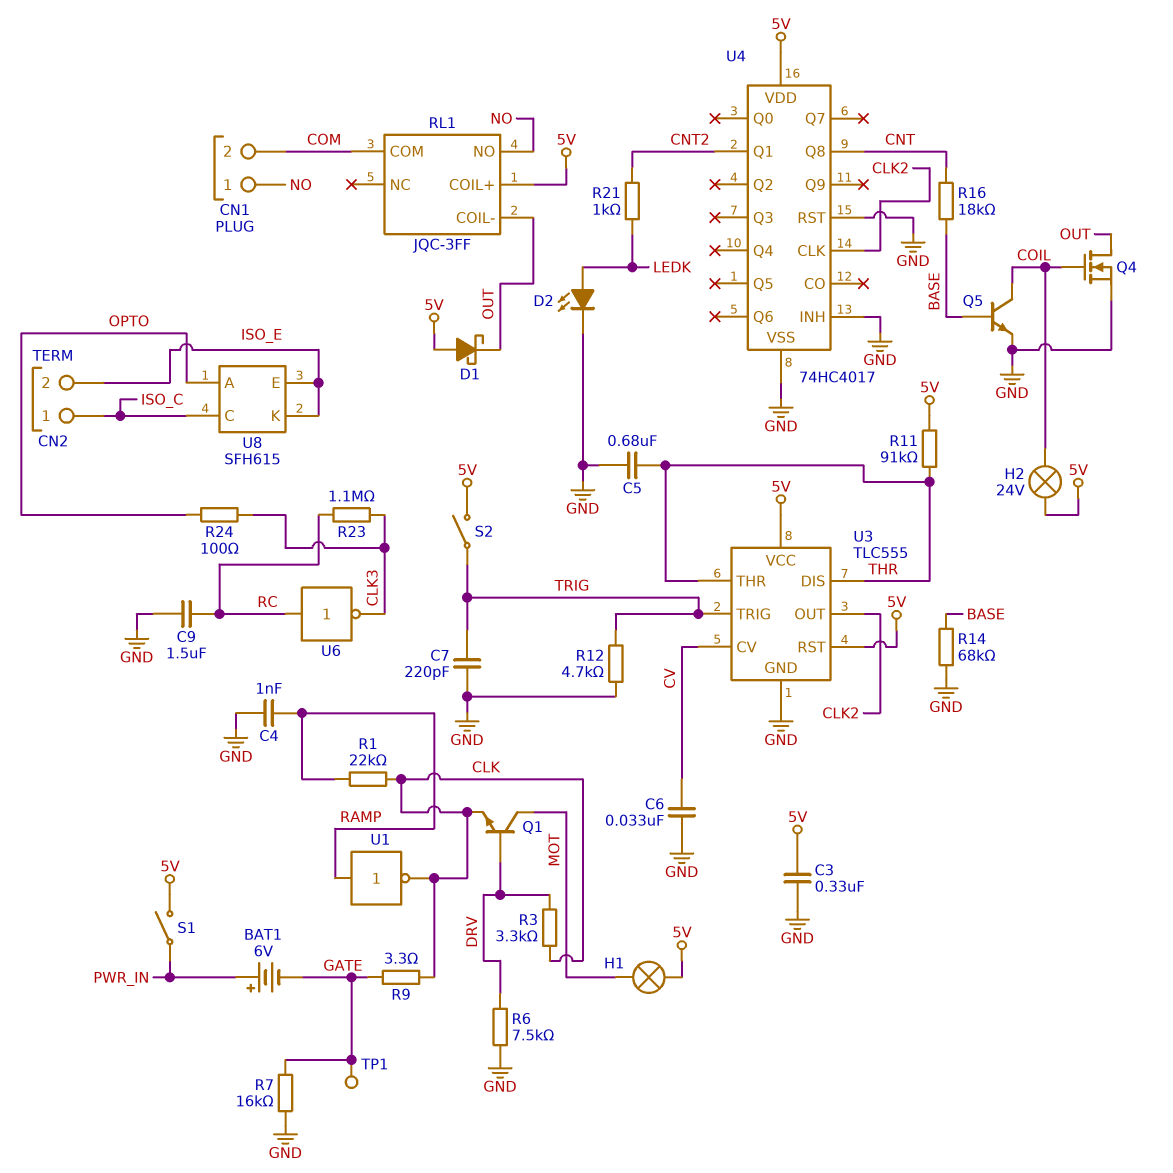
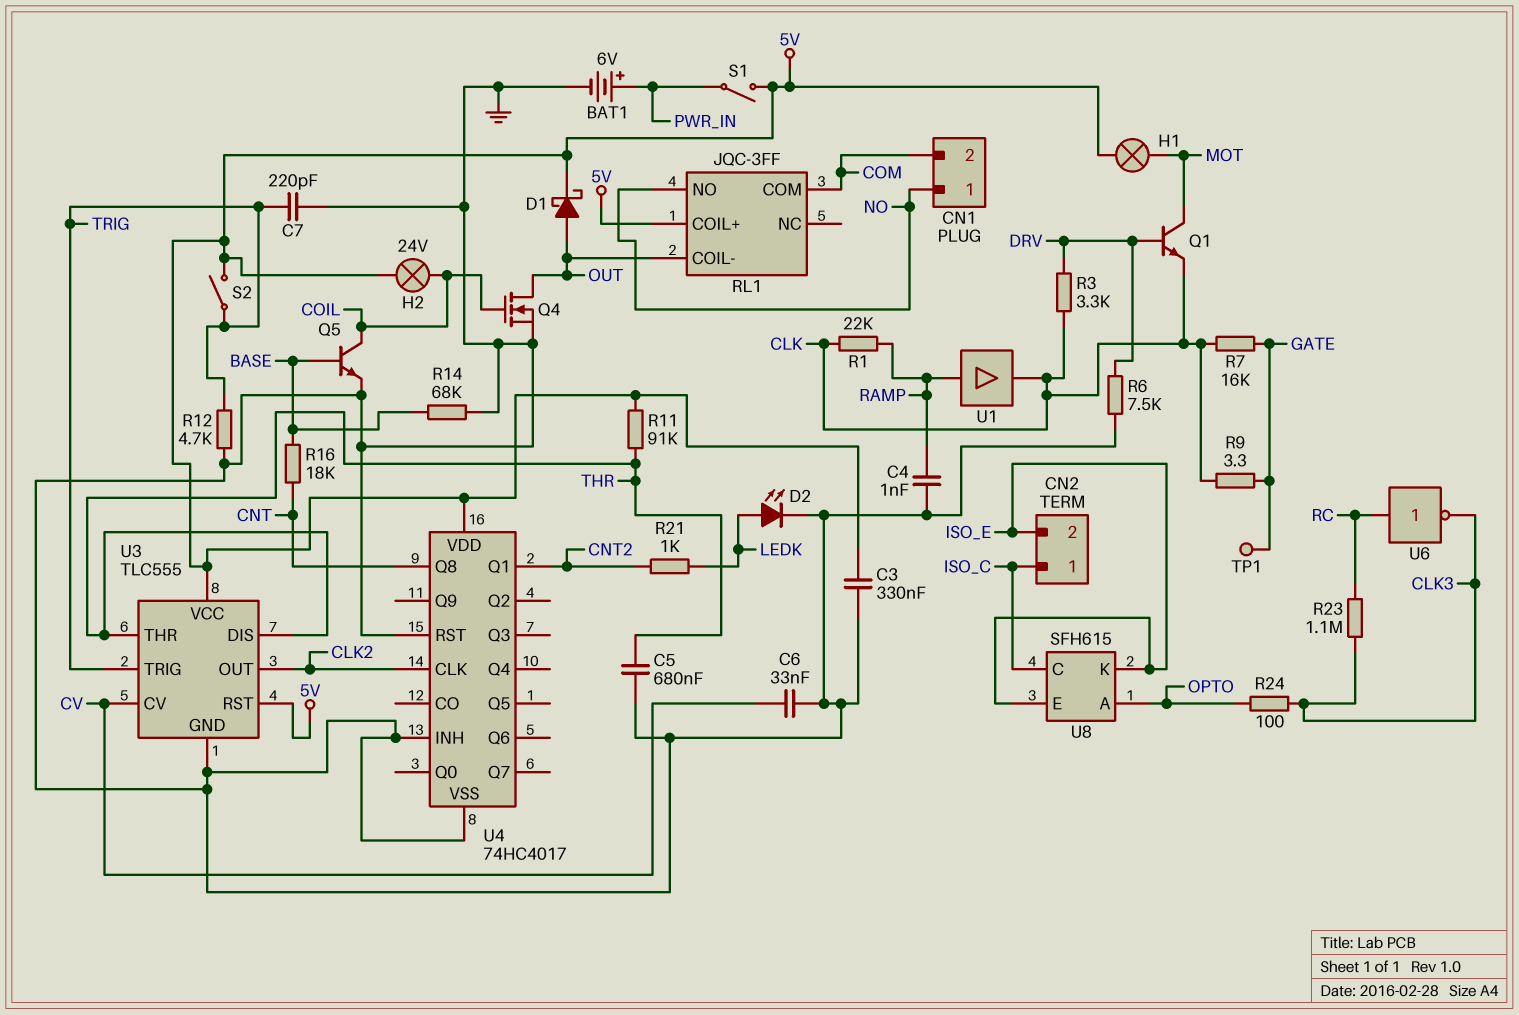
BAT1: 6V (plus PWR_IN, minus GATE) -> 6V (plus PWR_IN, minus GND)
C9: 1.5uF (GND, RC) -> none
D1: schottky (A 5V, K OUT) -> schottky (A OUT, K 5V)
R7: 16k (GATE, GND) -> 16k (CLK, GATE)
U1: NOT (in RAMP, out CLK) -> buffer (in RAMP, out CLK)

